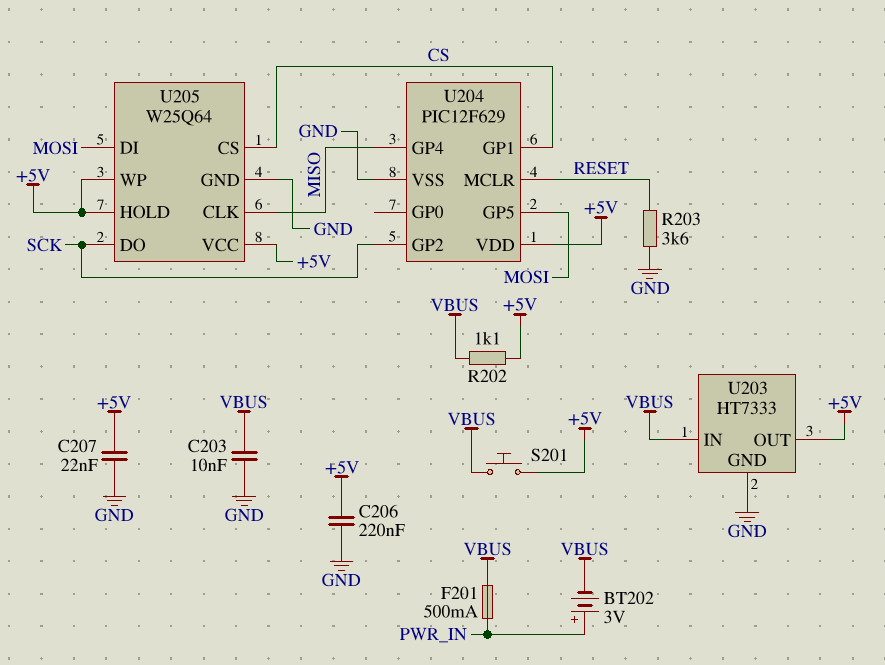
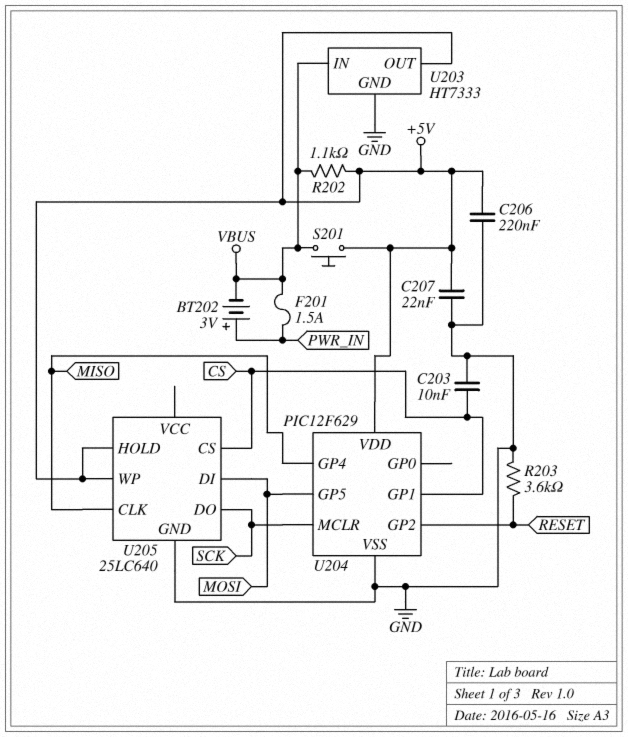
C203: 10nF (GND, VBUS) -> 10nF (CS, GND)
F201: 500mA (PWR_IN, VBUS) -> 1.5A (PWR_IN, VBUS)
U204 pin GP2: SCK -> RESET
U204 pin MCLR: RESET -> SCK
U205: W25Q64 -> 25LC640
U205 pin VCC: +5V -> none

